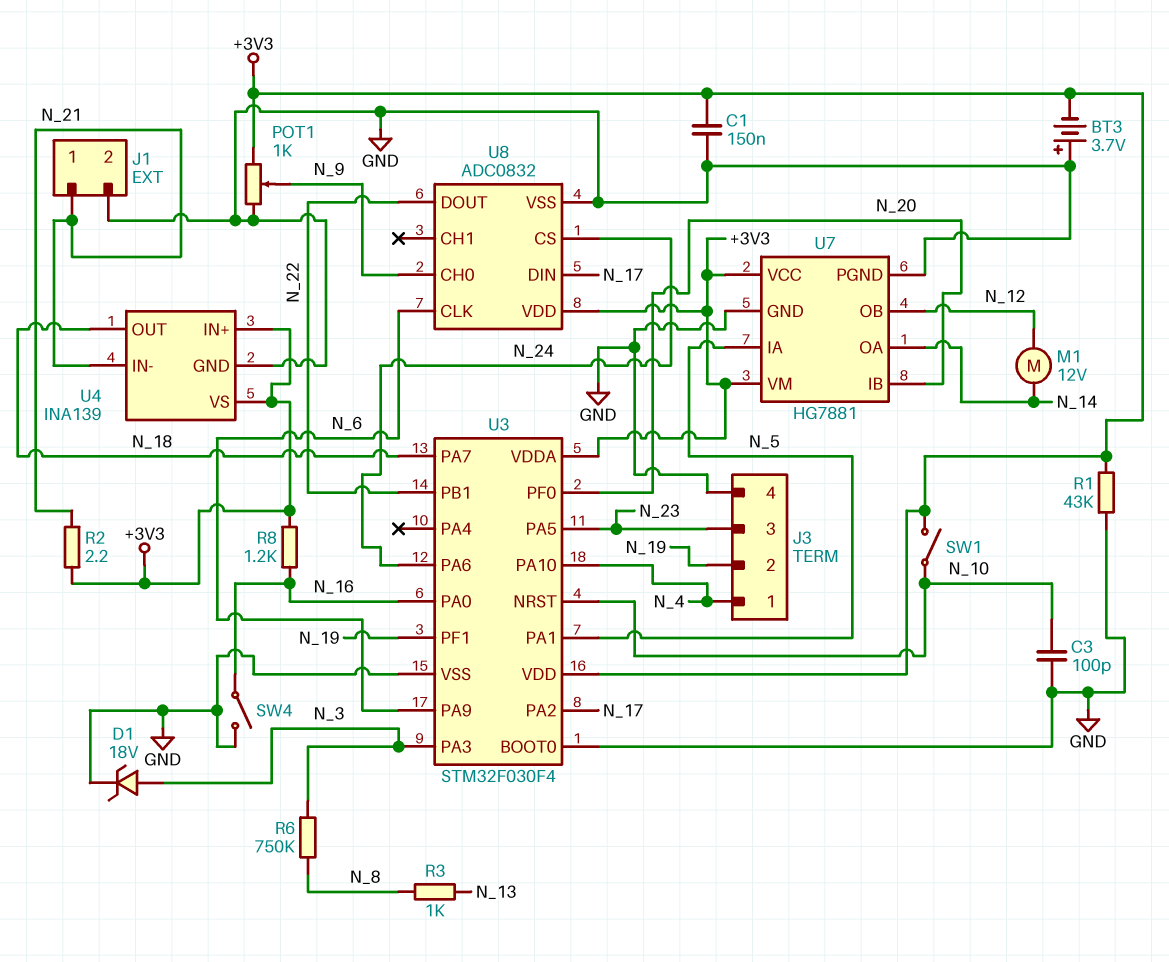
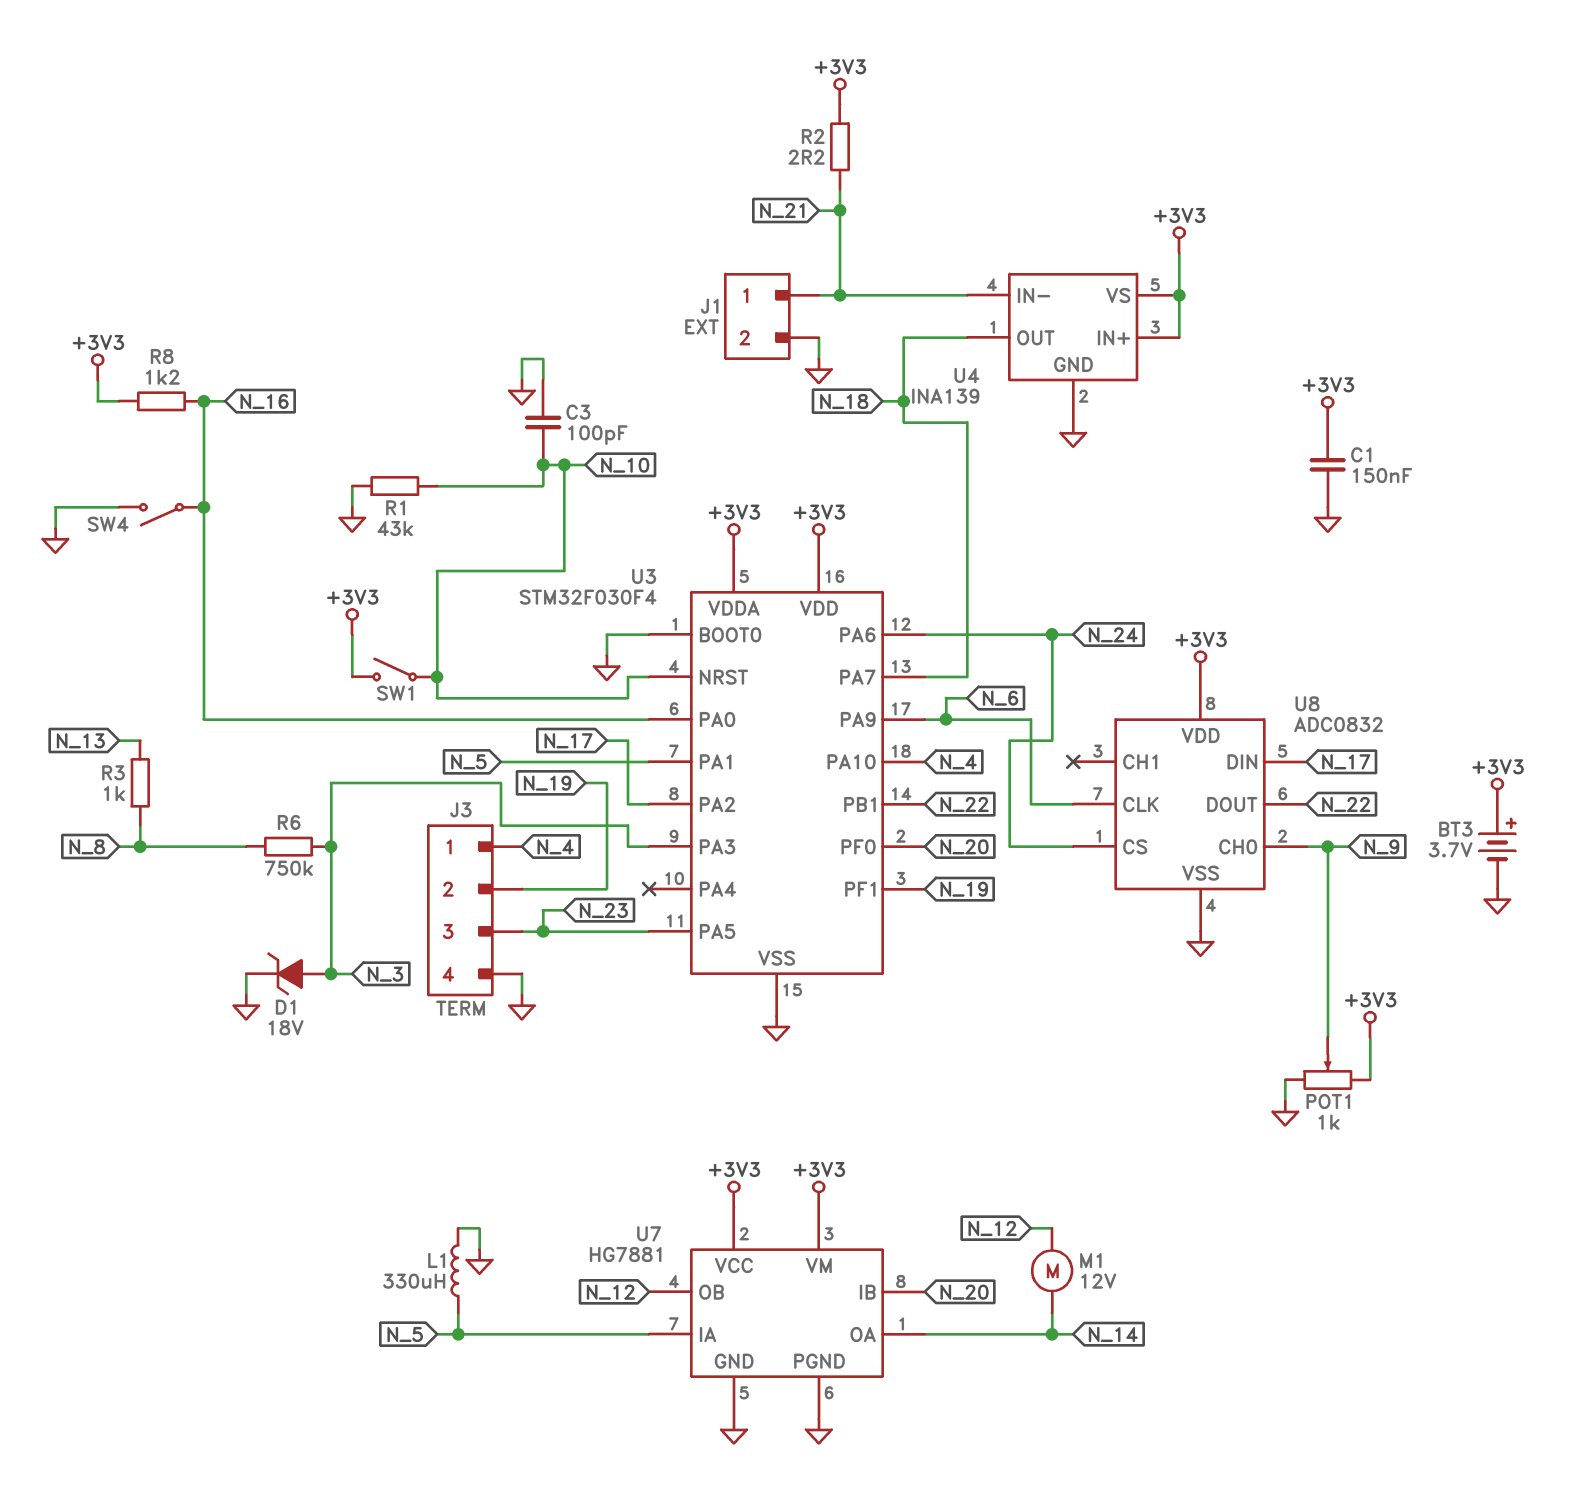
BT3: 3.7V (plus GND, minus +3V3) -> 3.7V (plus +3V3, minus GND)
L1: none -> 330uH (GND, N_5)
R1: 43k (+3V3, GND) -> 43k (GND, N_10)

